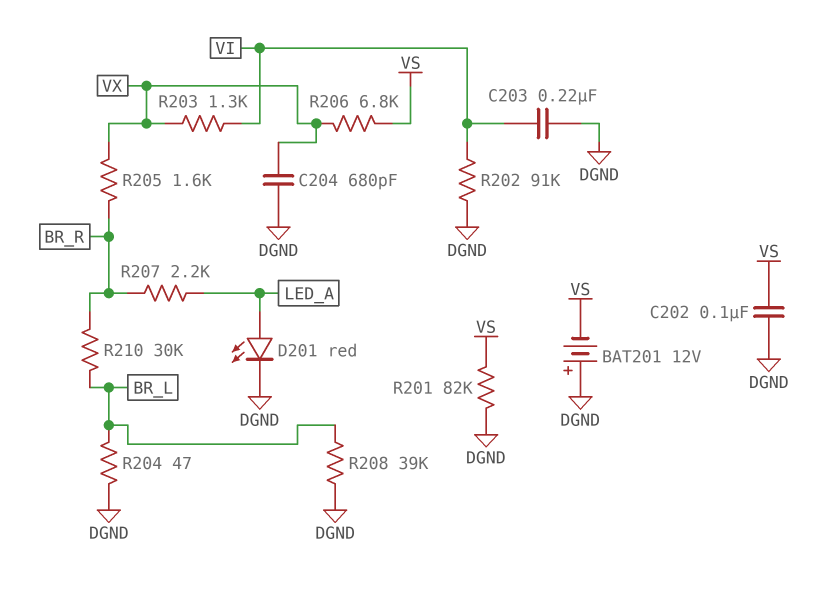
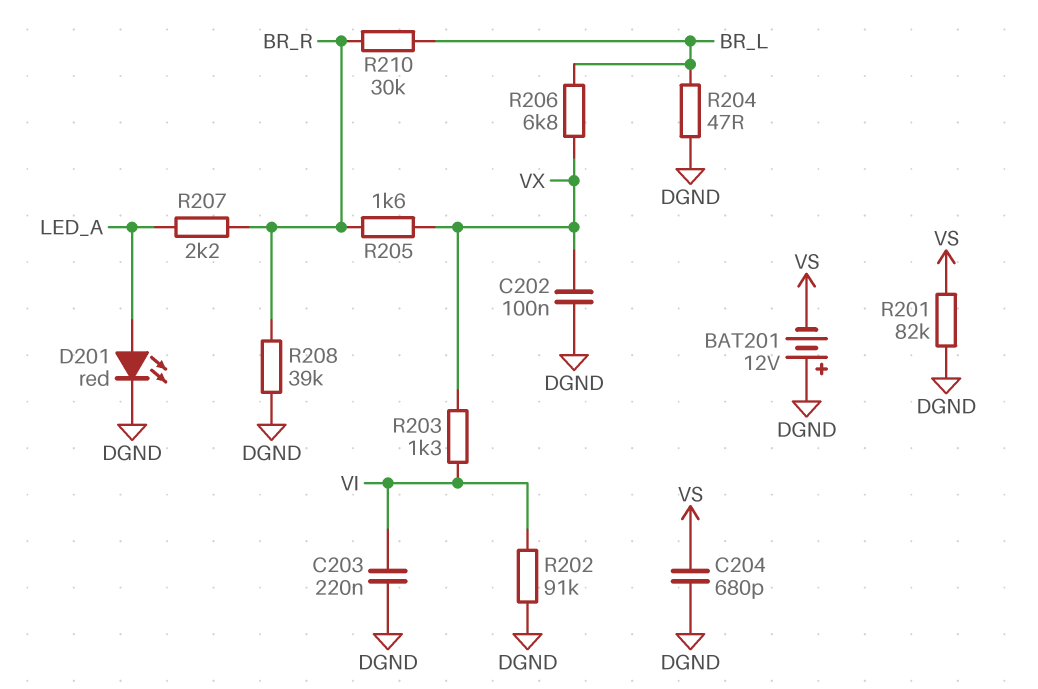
C202: 100nF (DGND, VS) -> 100nF (DGND, VX)
C204: 680pF (DGND, VX) -> 680pF (DGND, VS)
R206: 6.8k (VS, VX) -> 6.8k (BR_L, VX)
R208: 39k (BR_L, DGND) -> 39k (BR_R, DGND)

